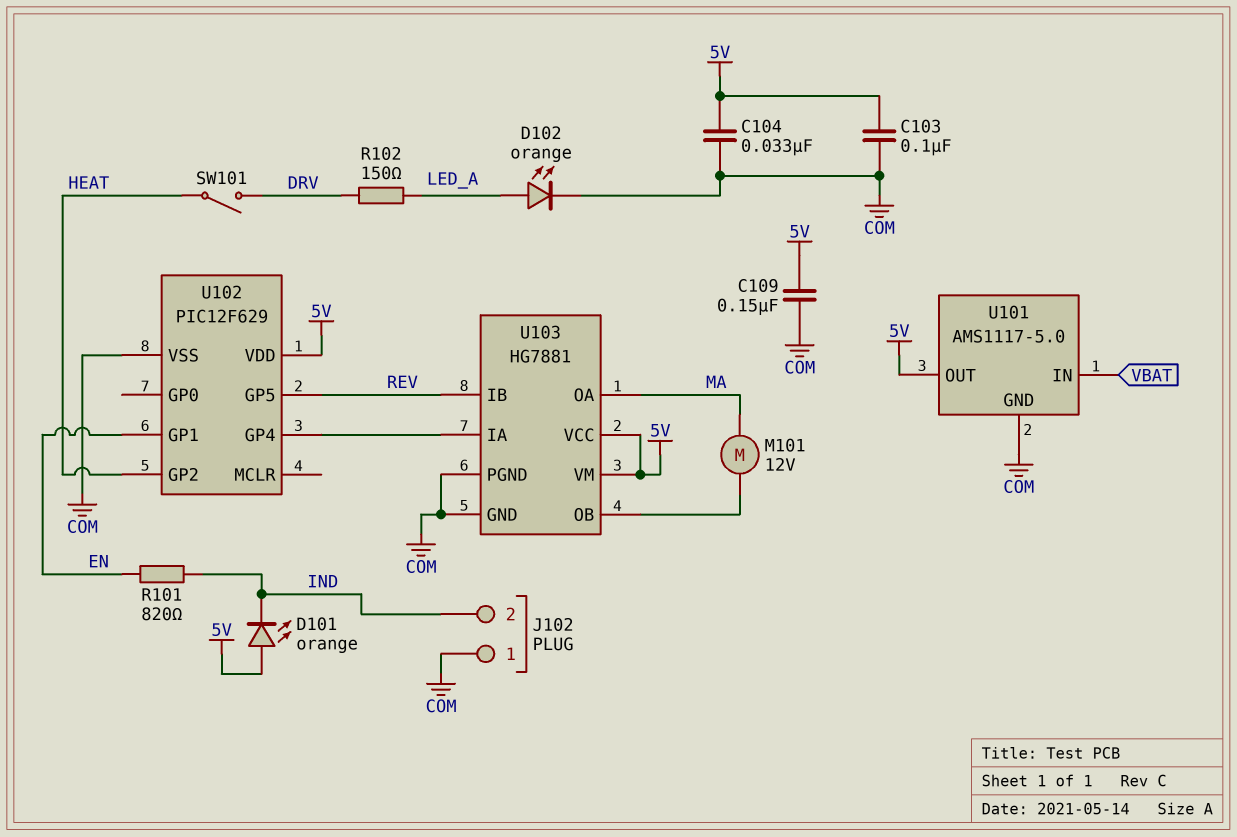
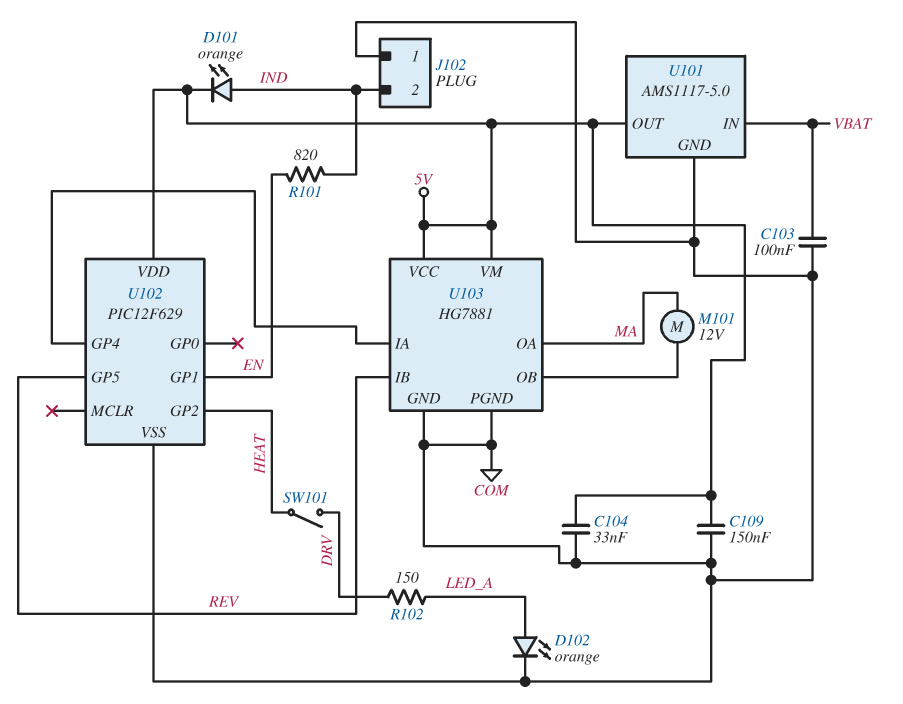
C103: 100nF (5V, COM) -> 100nF (COM, VBAT)
D101: LED orange (A 5V, K IND) -> LED orange (A IND, K 5V)

